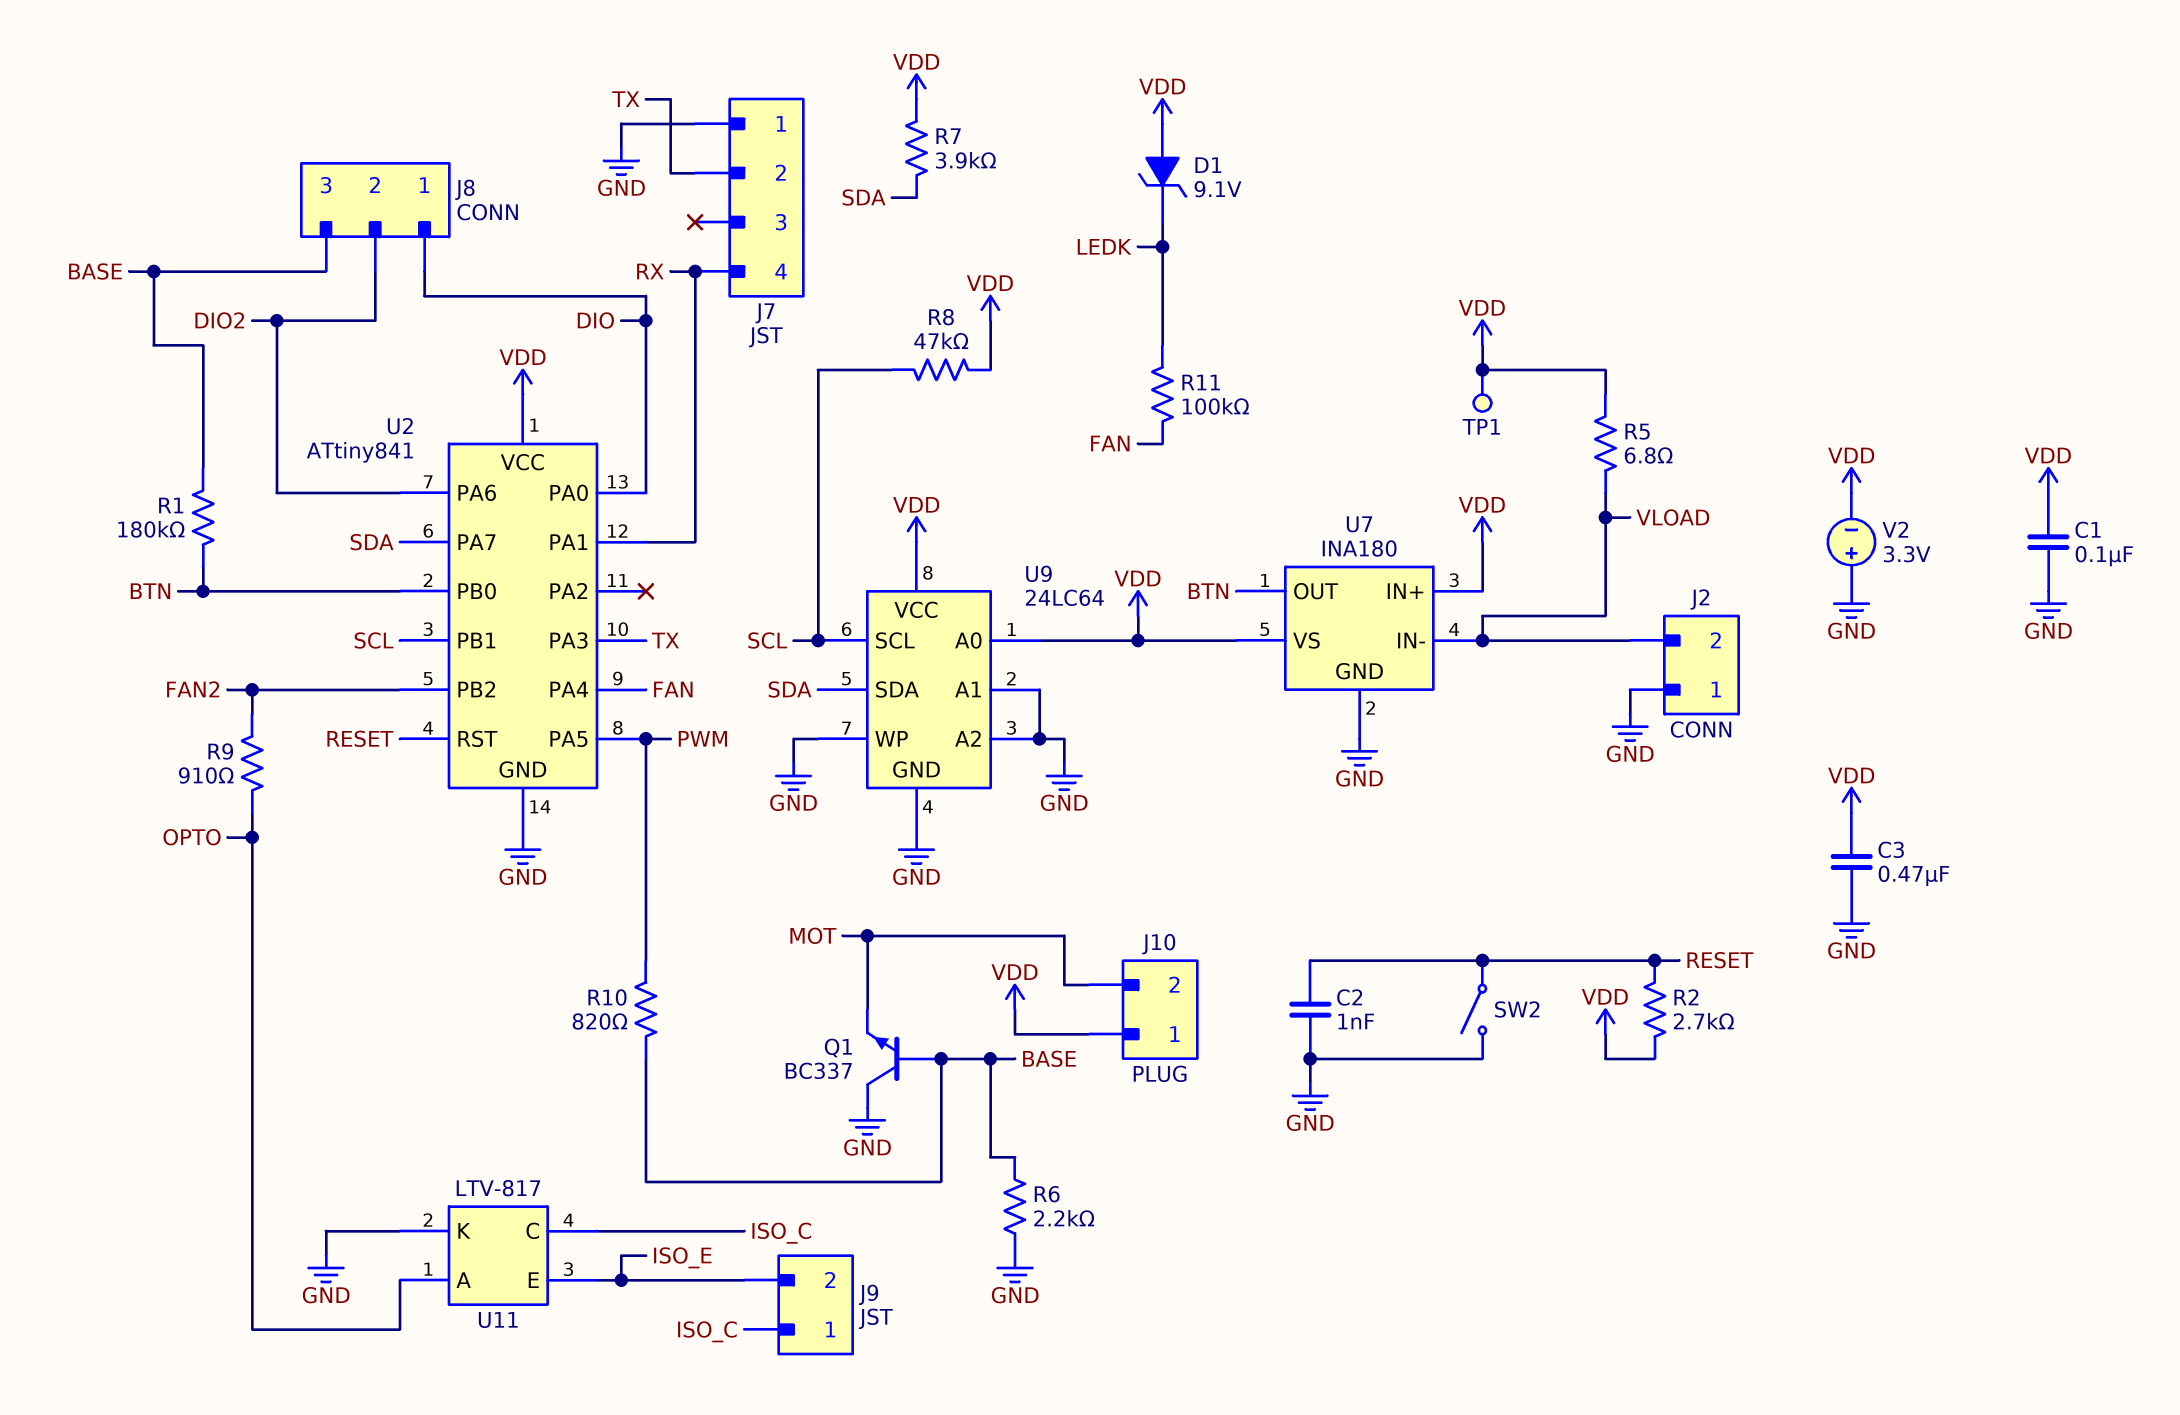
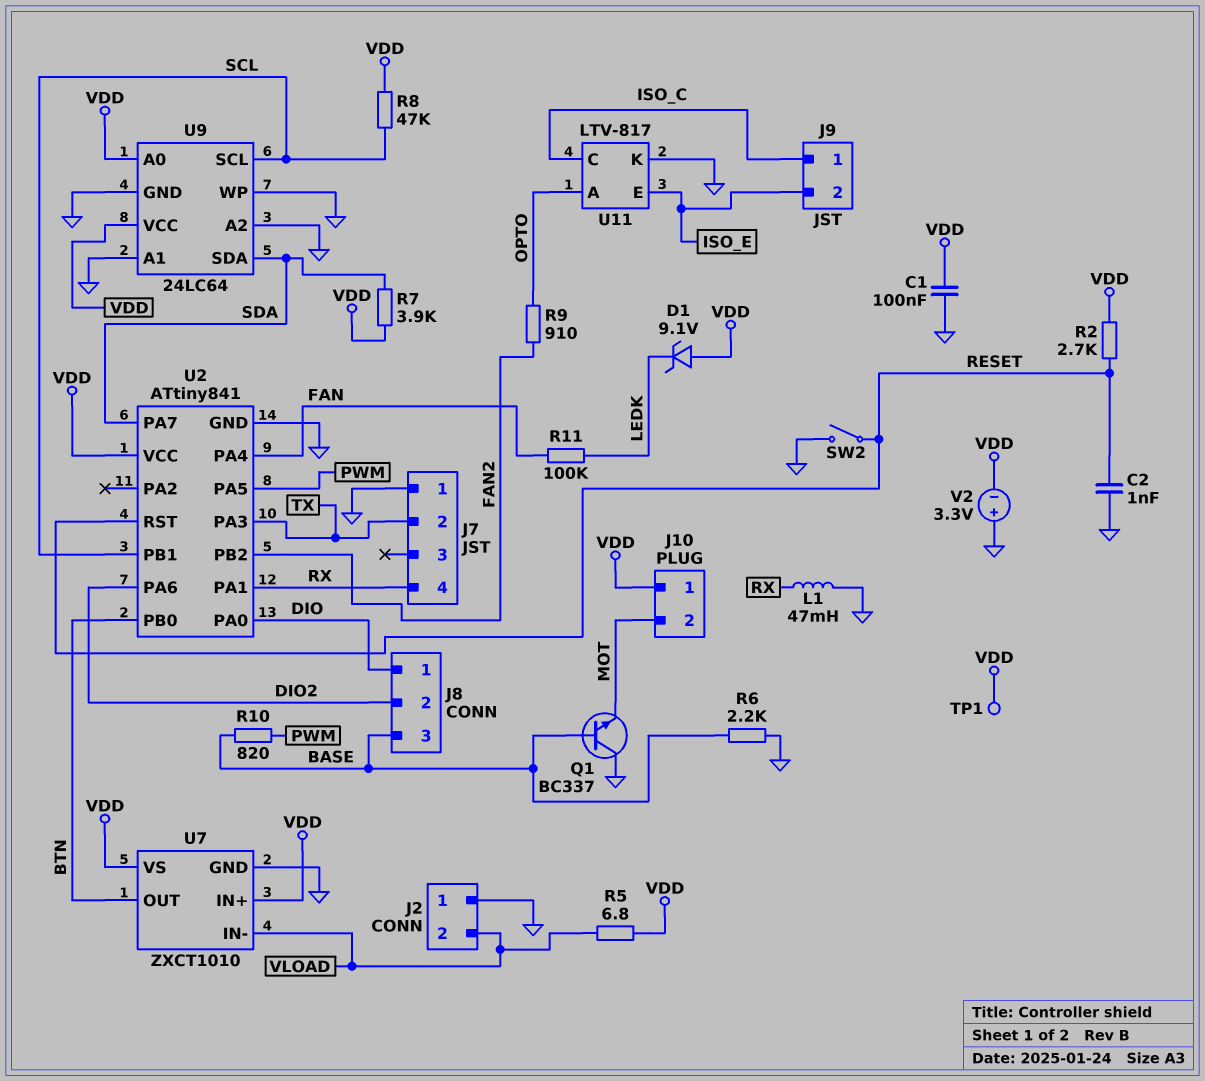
C3: 470nF (GND, VDD) -> none
L1: none -> 47mH (GND, RX)
R1: 180k (BASE, BTN) -> none
U7: INA180 -> ZXCT1010

